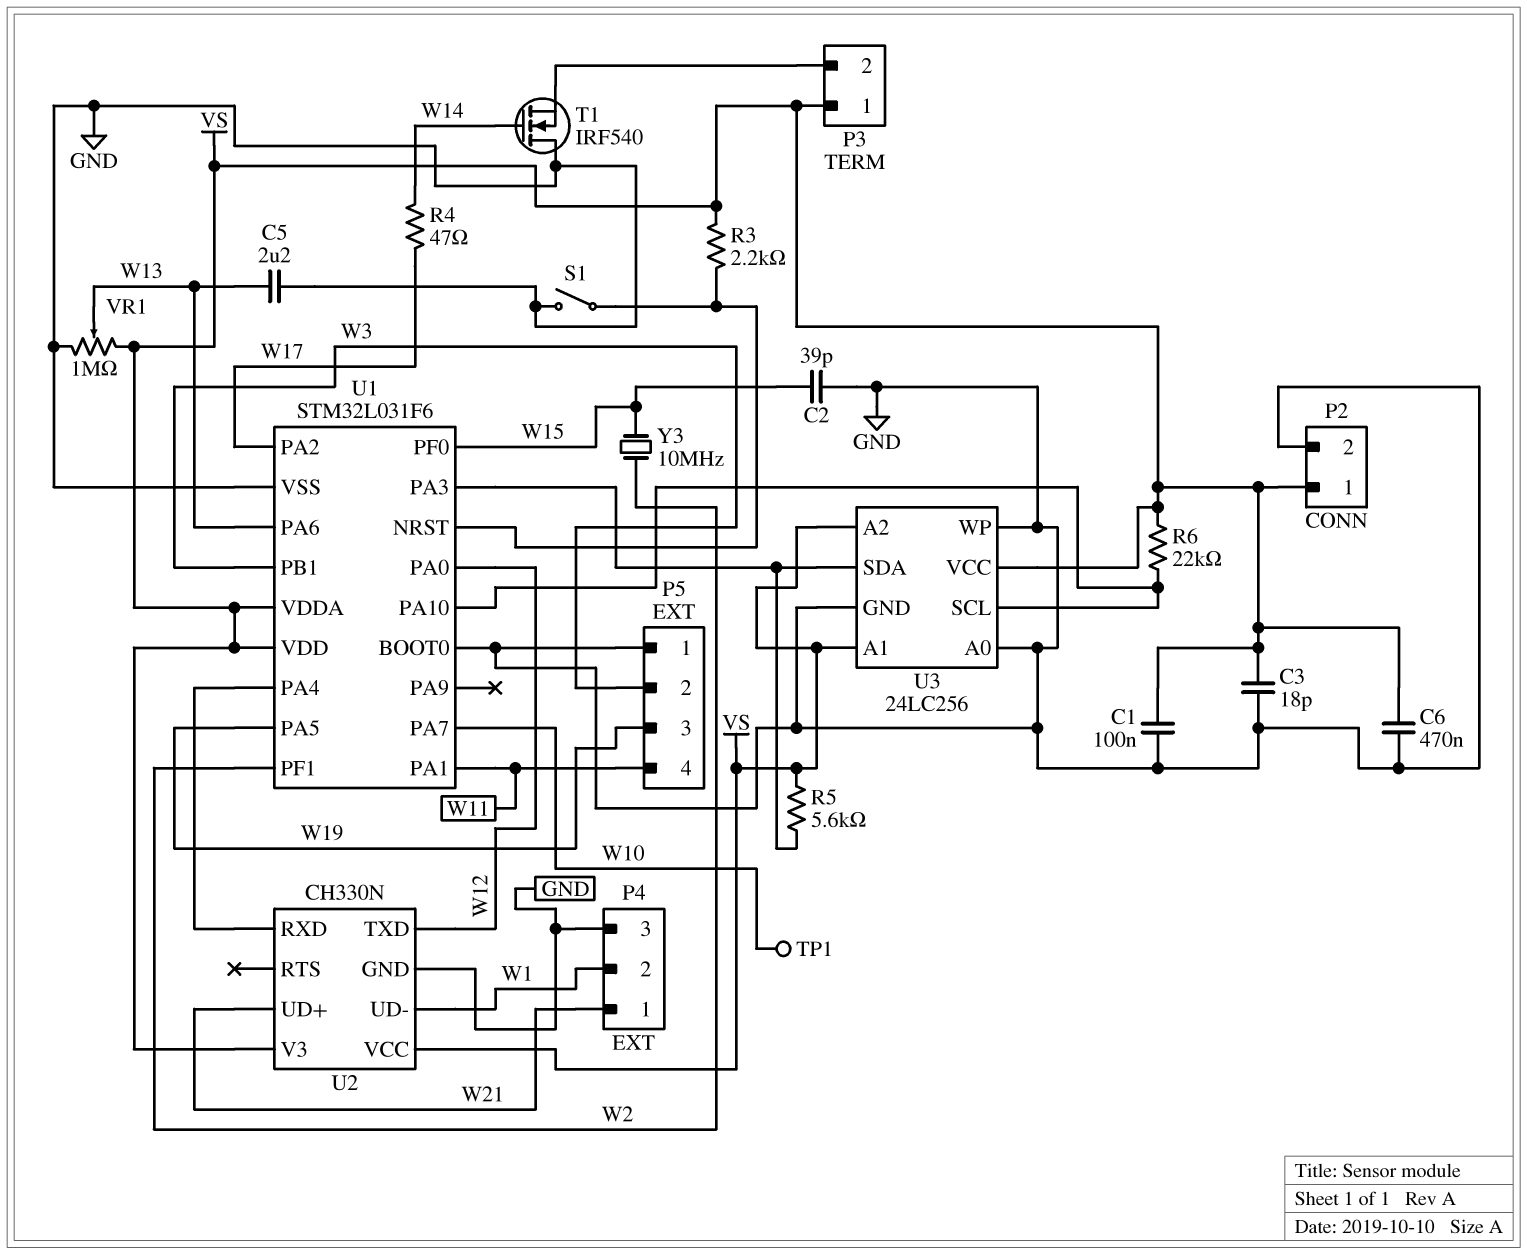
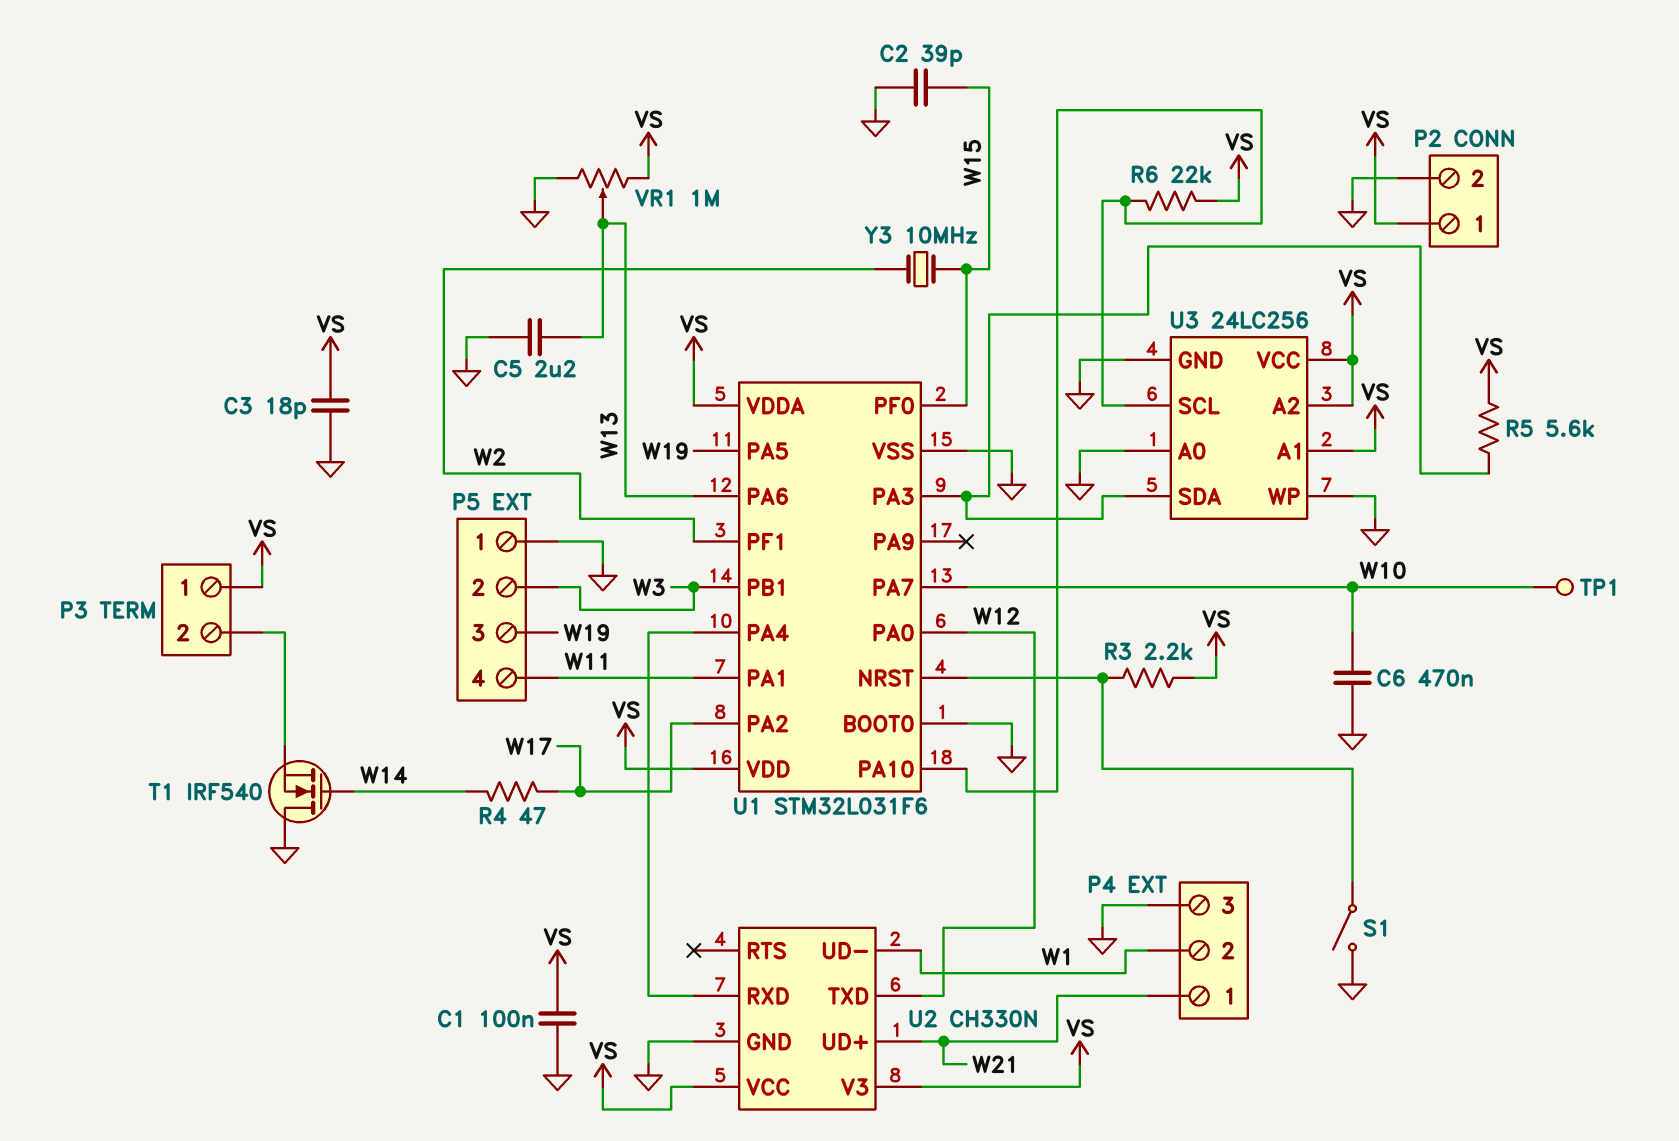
C6: 470nF (GND, VS) -> 470nF (GND, W10)

